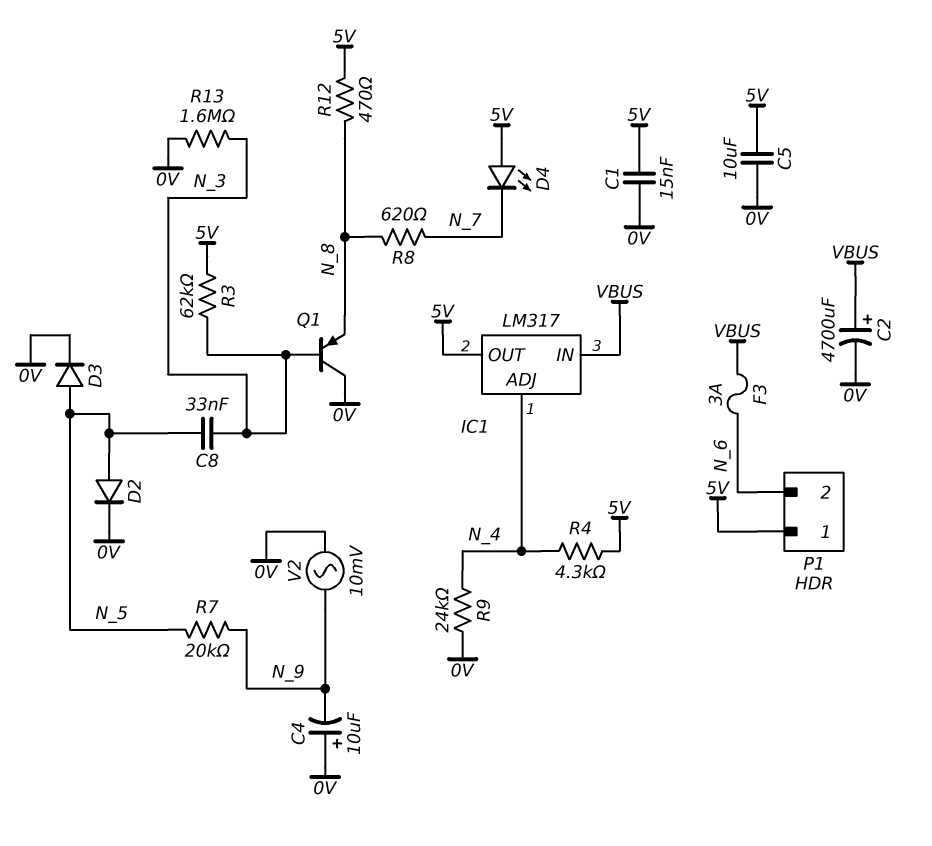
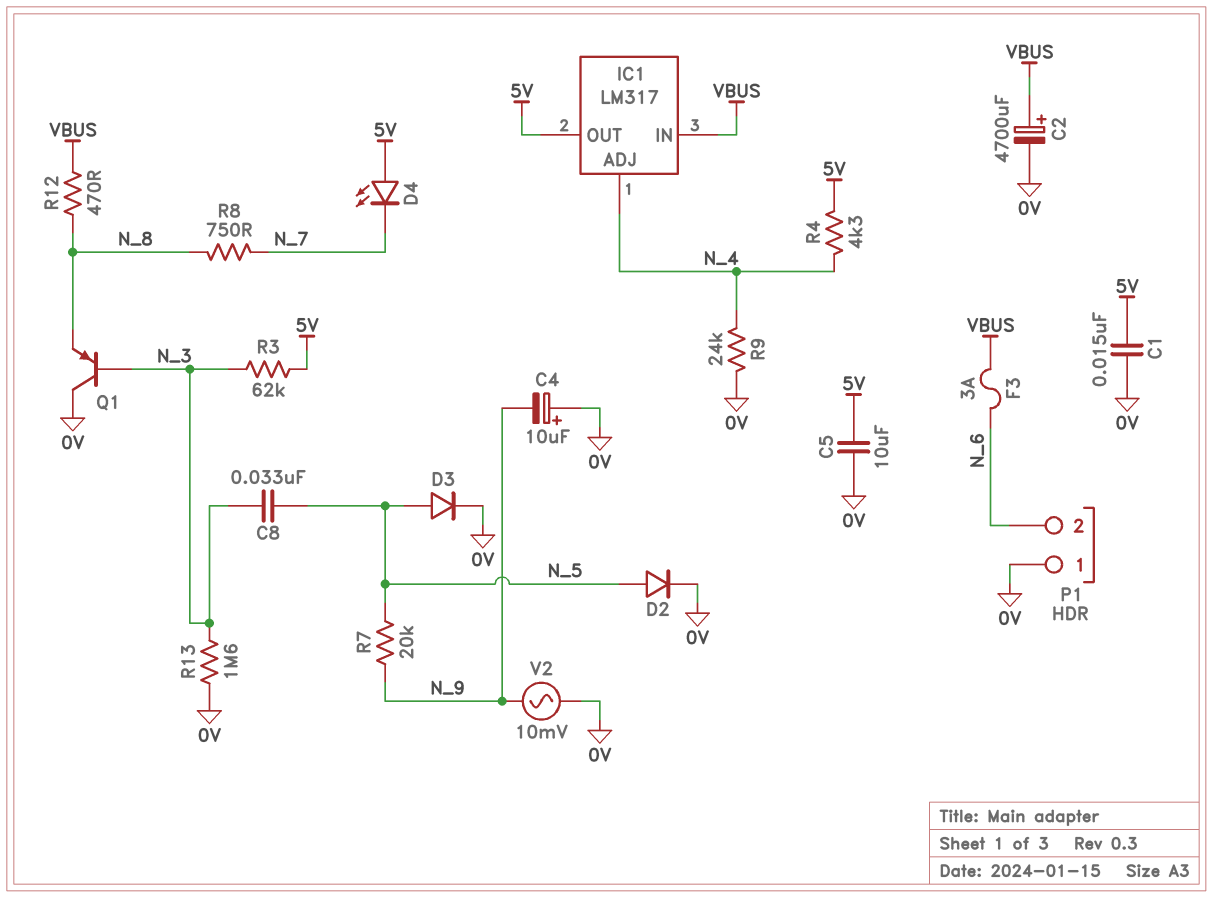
P1 pin 1: 5V -> 0V
R8: 620 (N_7, N_8) -> 750 (N_7, N_8)
R12: 470 (5V, N_8) -> 470 (N_8, VBUS)

